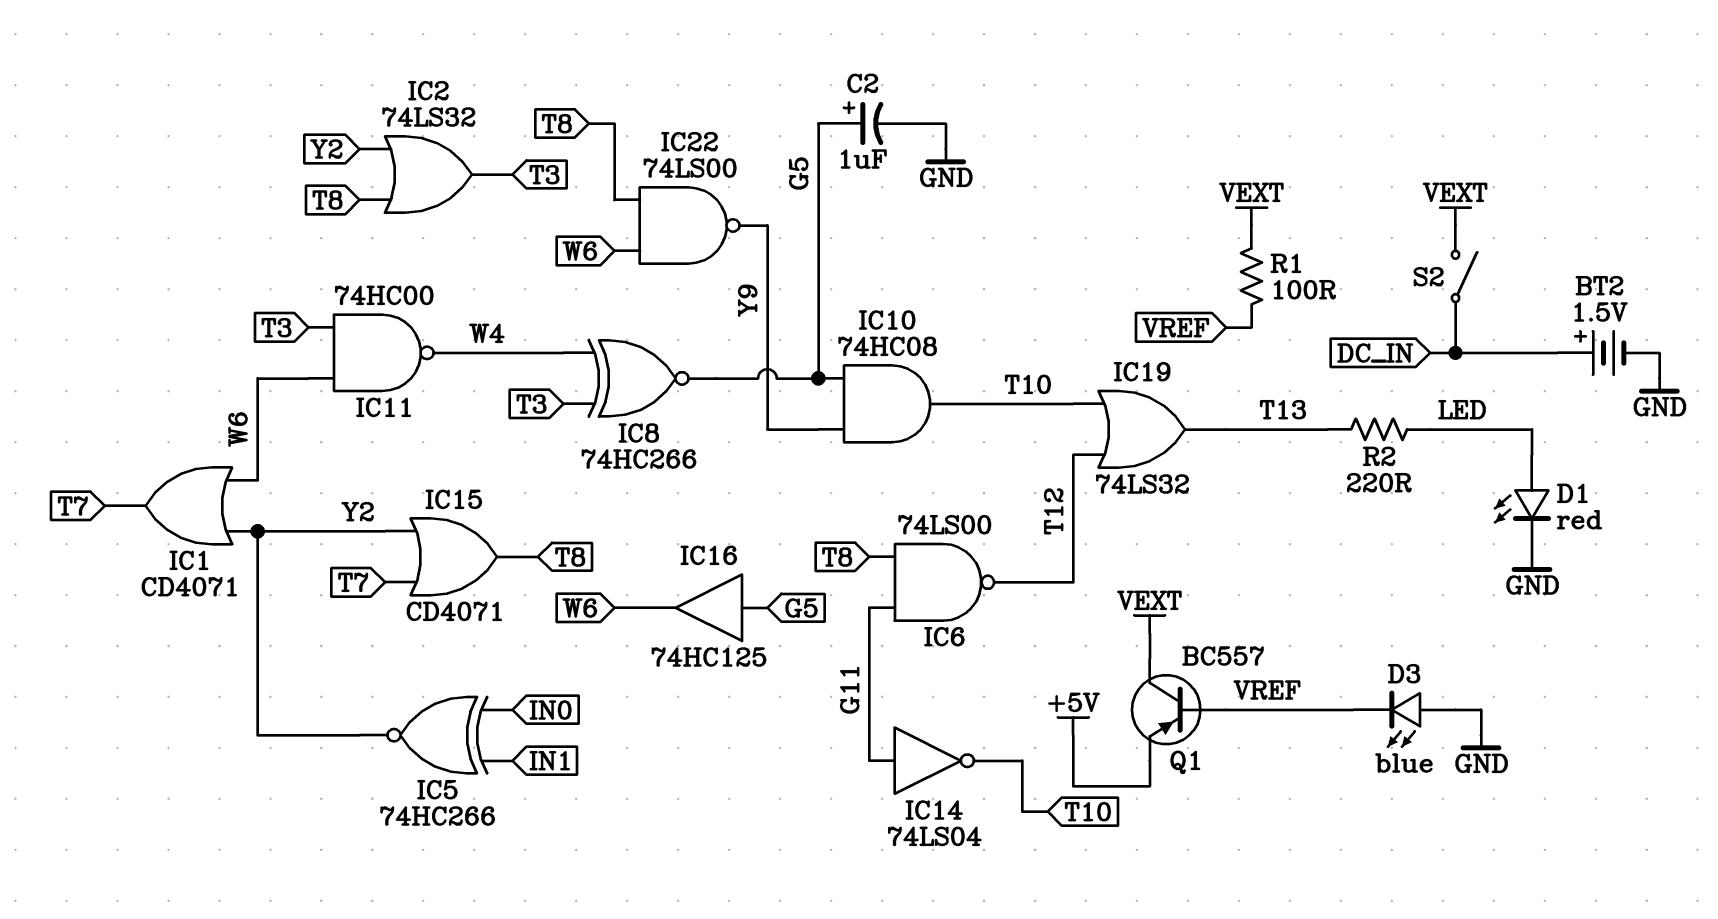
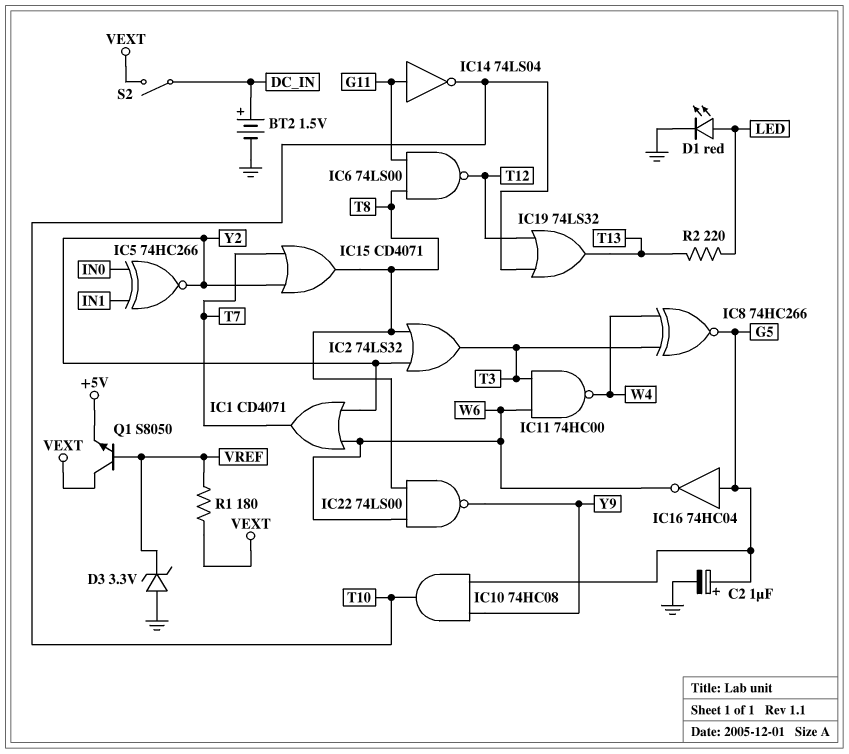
D3: LED blue (A GND, K VREF) -> zener 3.3V (A GND, K VREF)
IC16: buffer 74HC125 (in G5, out W6) -> NOT 74HC04 (in G5, out W6)
Q1: PNP BC557 (B VREF, C VEXT, E +5V) -> NPN S8050 (B VREF, C VEXT, E +5V)
R1: 100 (VEXT, VREF) -> 180 (VEXT, VREF)

